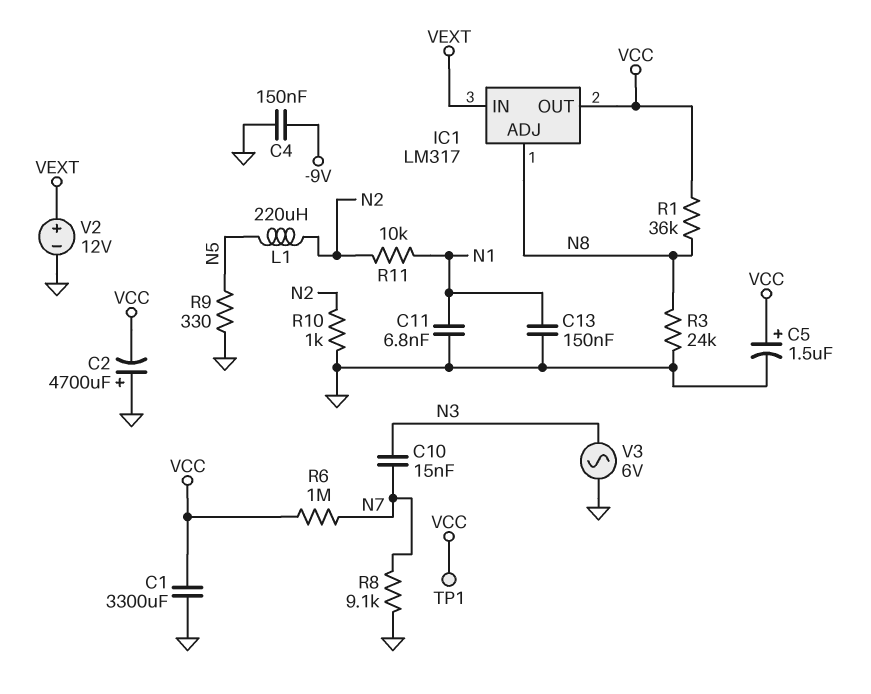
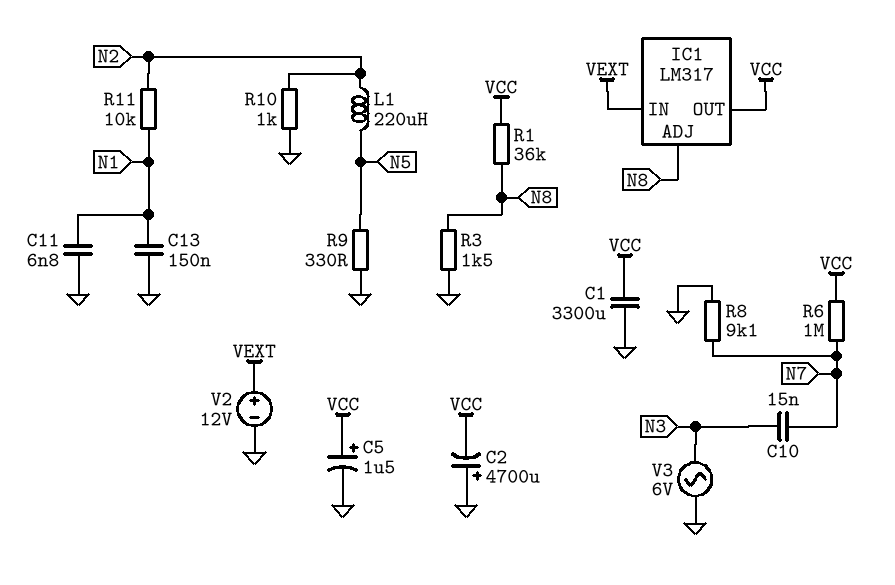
C4: 150nF (-9V, GND) -> none
R3: 24k (GND, N8) -> 1.5k (GND, N8)
TP1: test point (VCC) -> none

